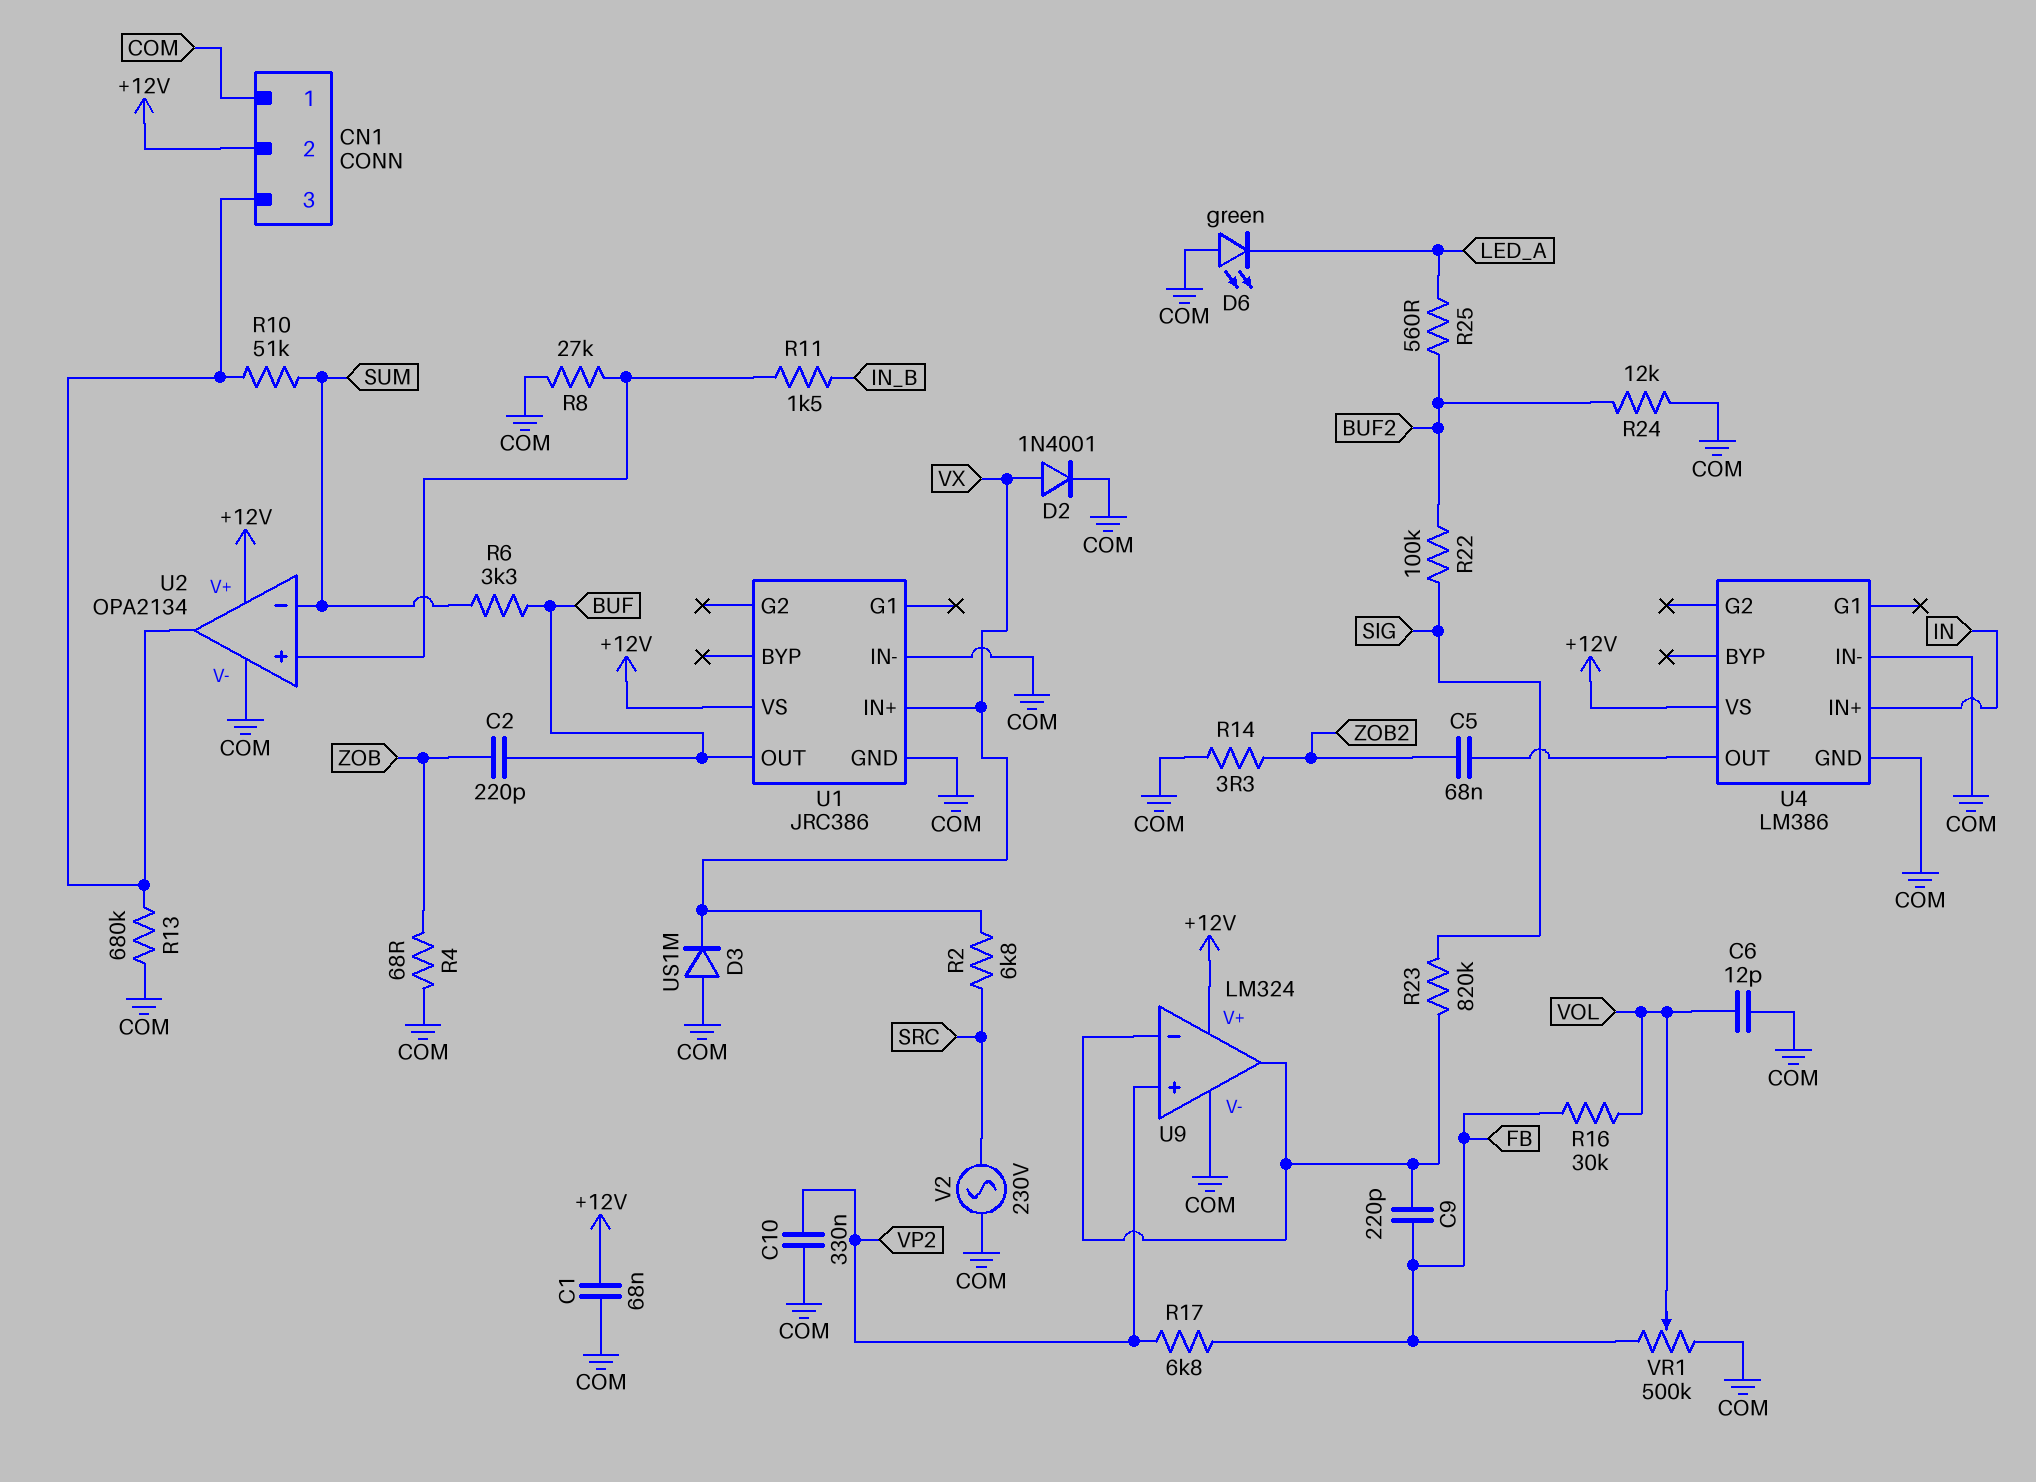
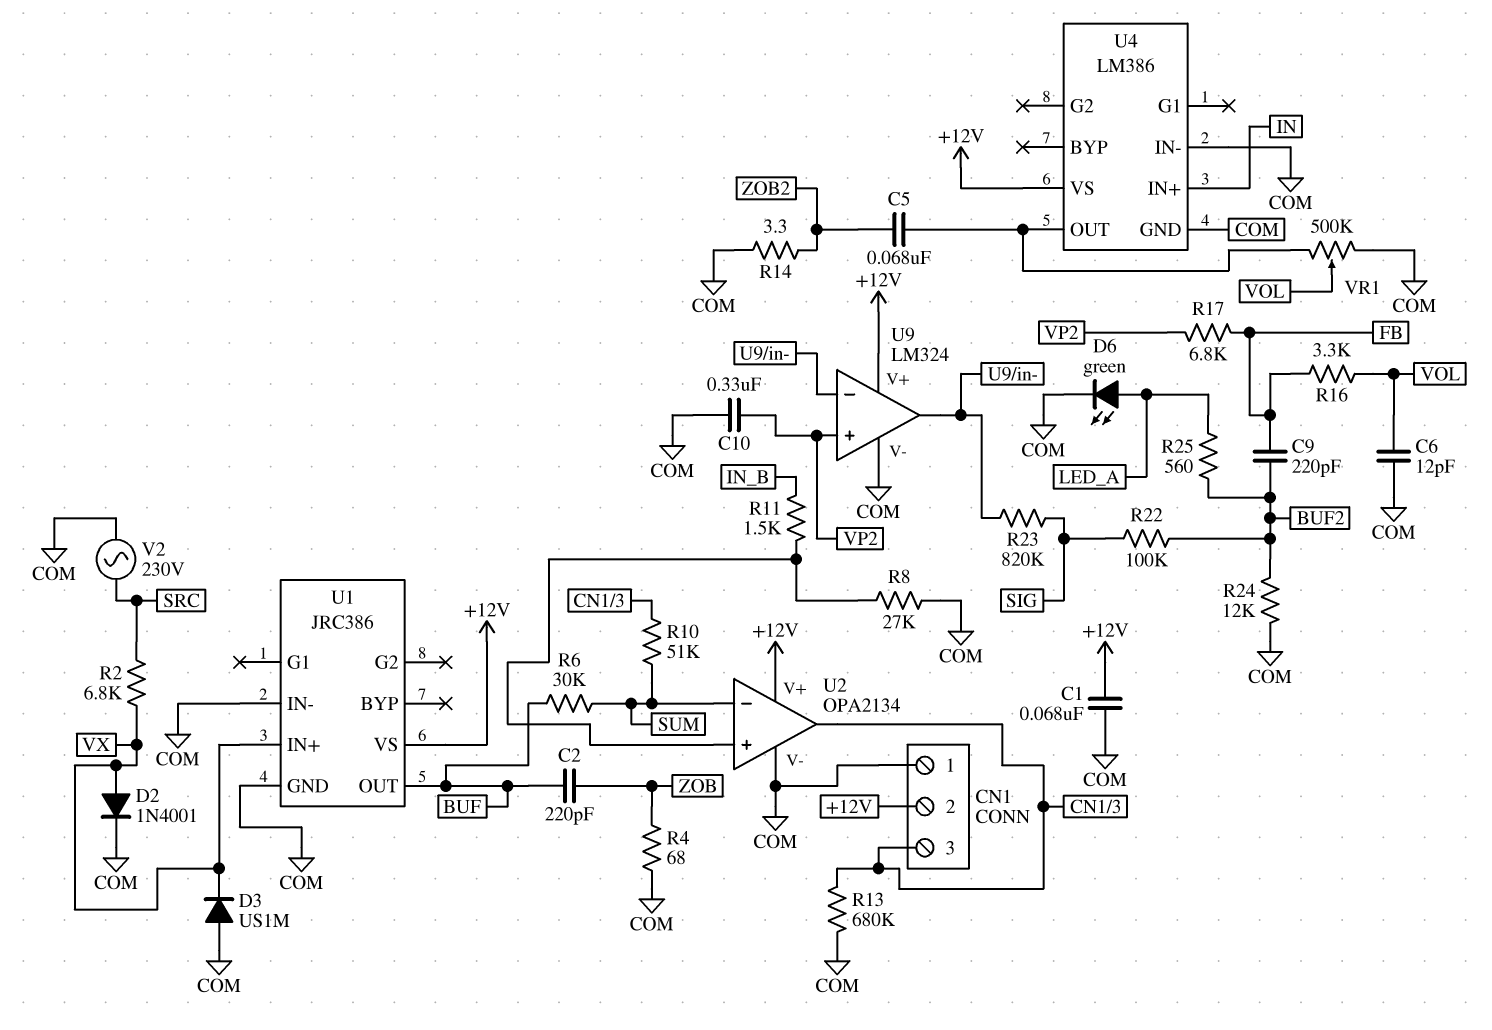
C9: 220pF (FB, U9/in-) -> 220pF (BUF2, FB)
D6: LED green (A COM, K LED_A) -> LED green (A LED_A, K COM)
R6: 3.3k (BUF, SUM) -> 30k (BUF, SUM)
R16: 30k (FB, VOL) -> 3.3k (FB, VOL)
VR1: 500k (COM, FB, wiper VOL) -> 500k (COM, U4/OUT, wiper VOL)

